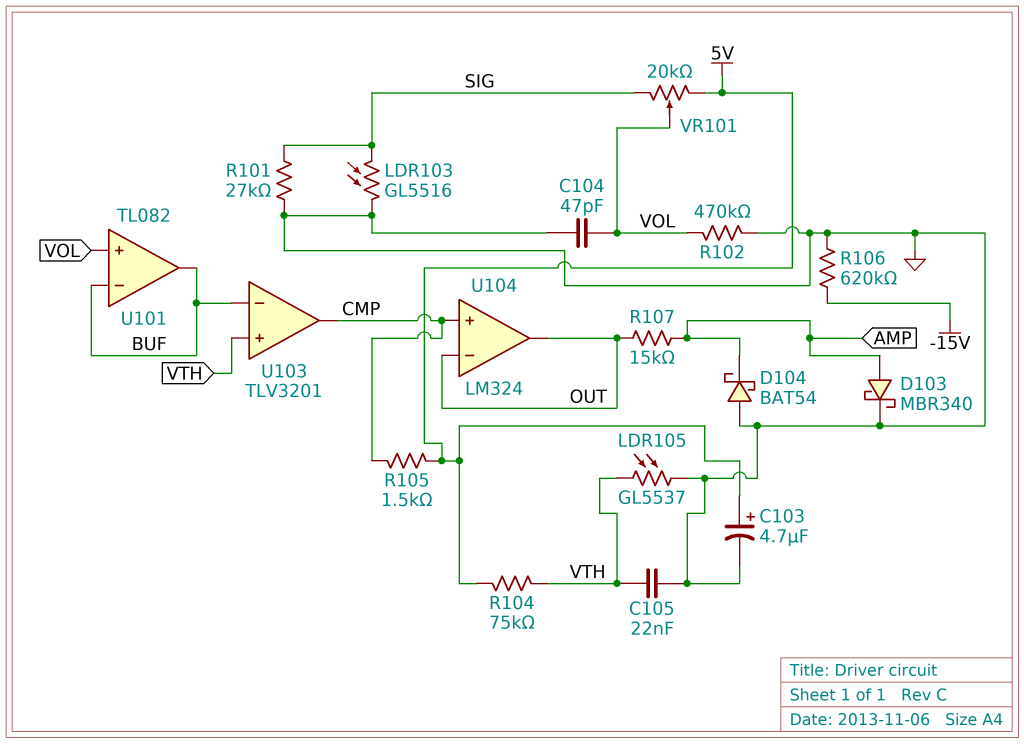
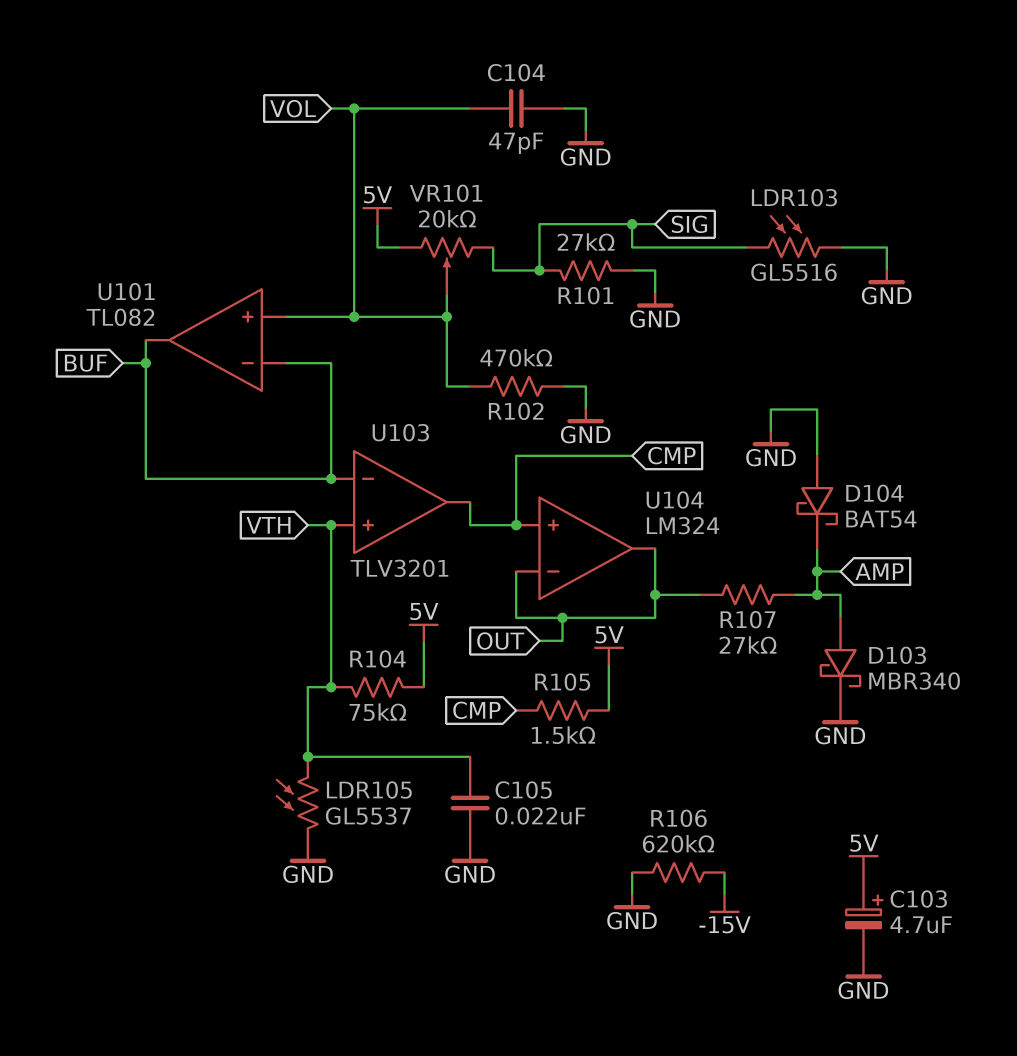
R107: 15k (AMP, OUT) -> 27k (AMP, OUT)

